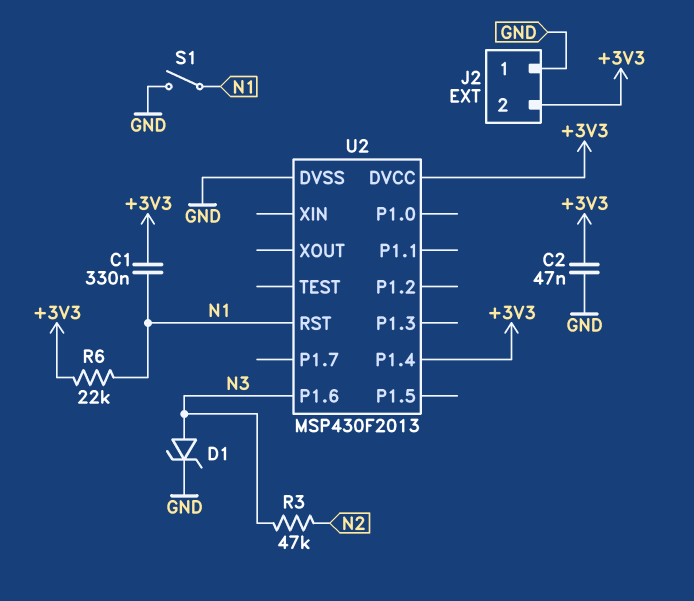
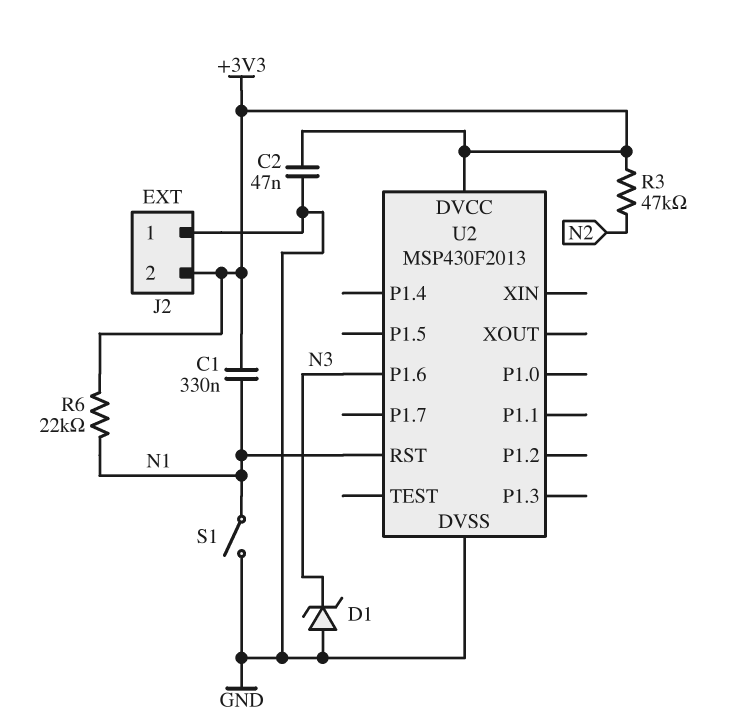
D1: zener (A N3, K GND) -> zener (A GND, K N3)
R3: 47k (N2, N3) -> 47k (+3V3, N2)
U2 pin P1.4: +3V3 -> none

